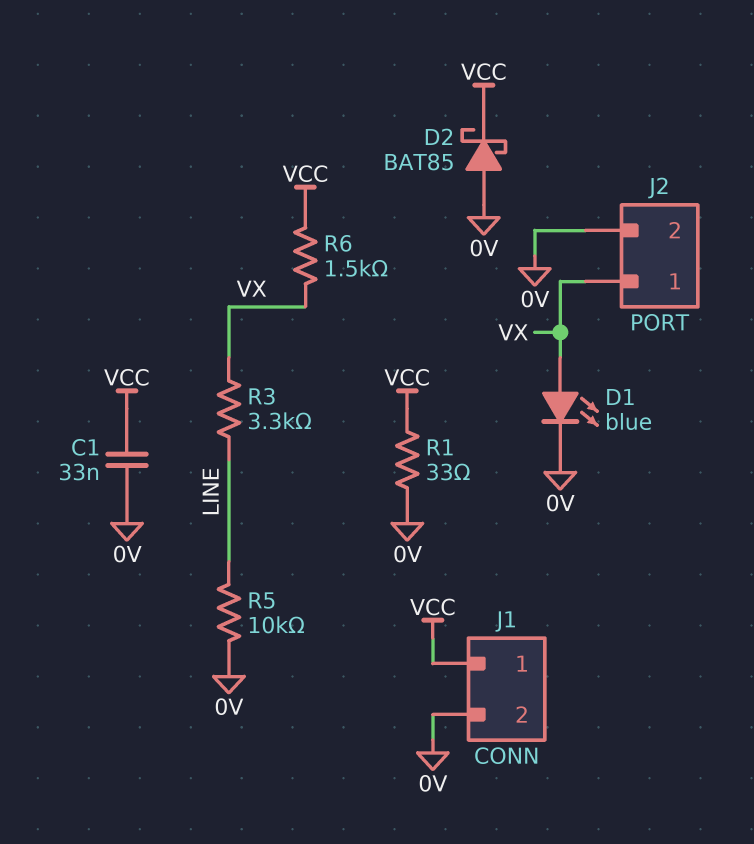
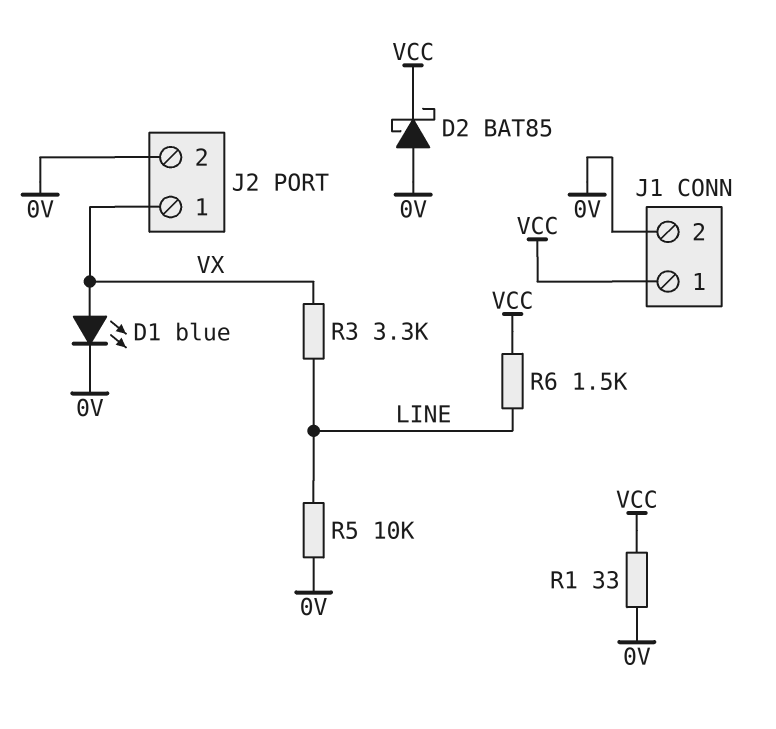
C1: 33nF (0V, VCC) -> none
R6: 1.5k (VCC, VX) -> 1.5k (LINE, VCC)

